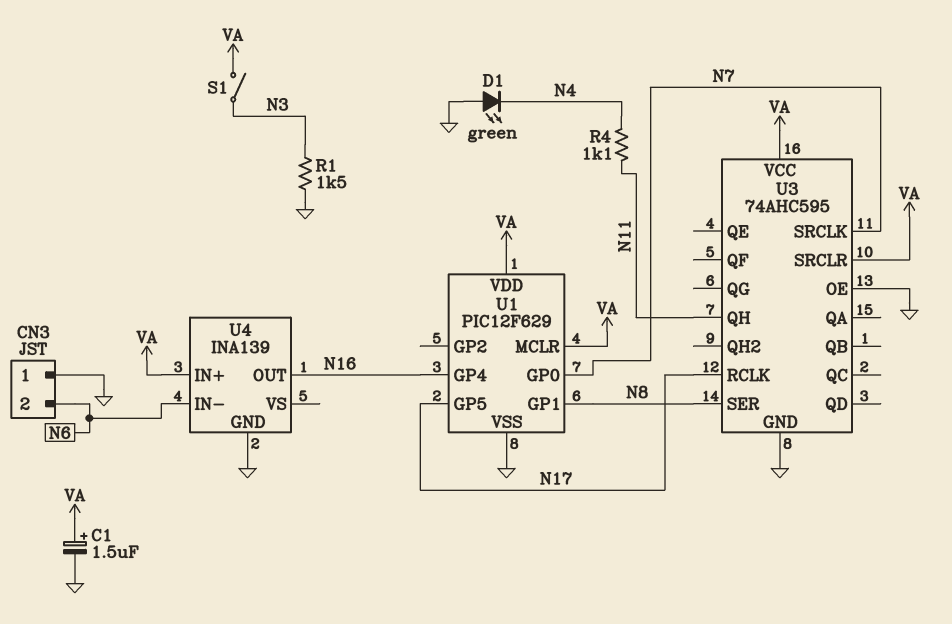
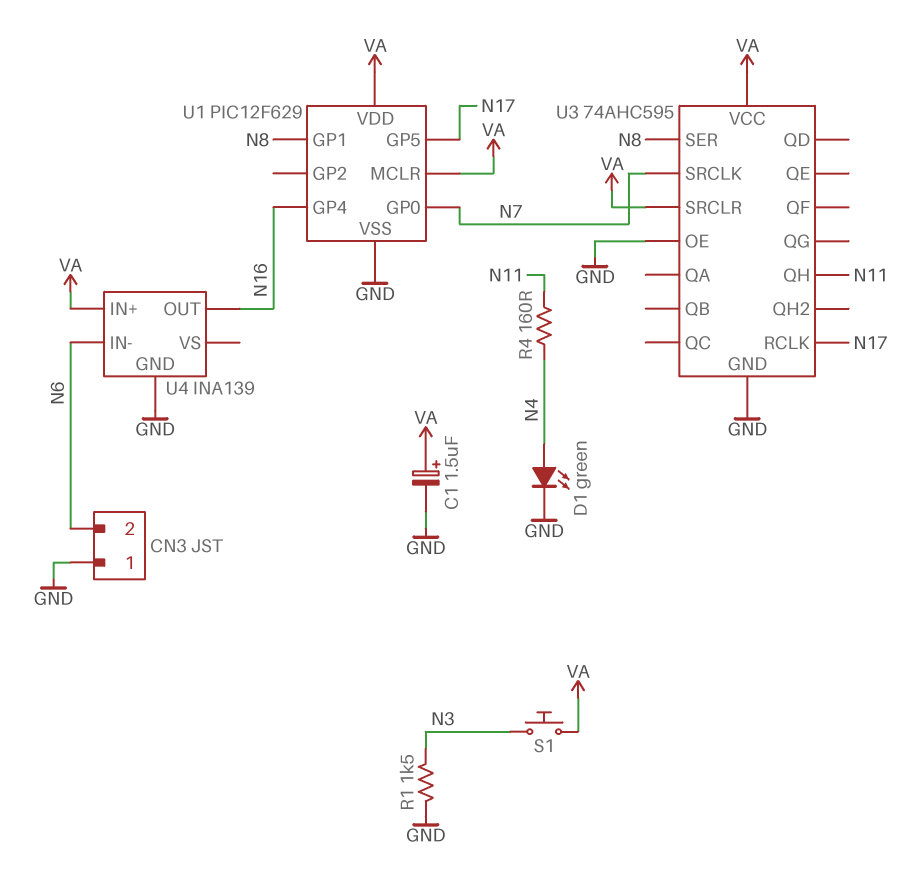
D1: LED green (A GND, K N4) -> LED green (A N4, K GND)
R4: 1.1k (N4, N11) -> 160 (N4, N11)
S1: switch (N3, VA) -> button (N3, VA)

